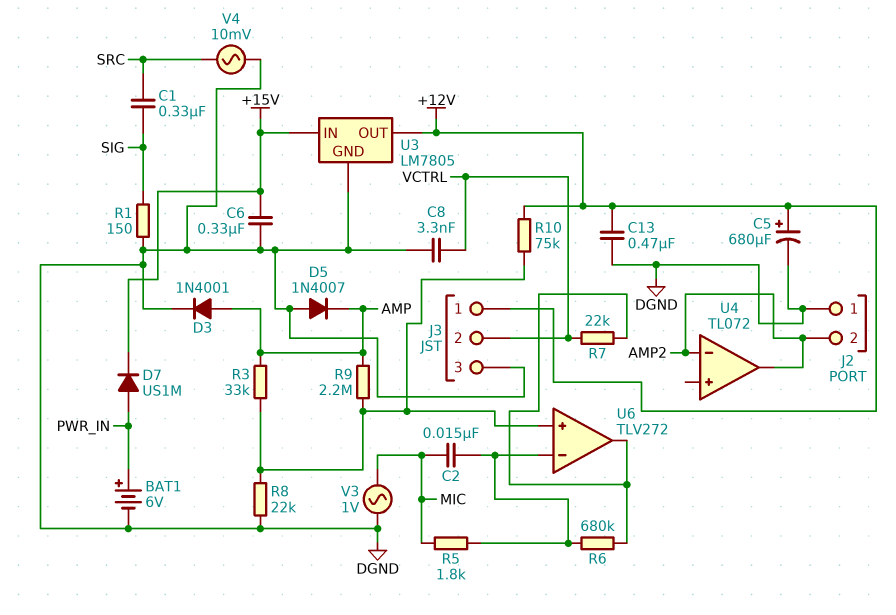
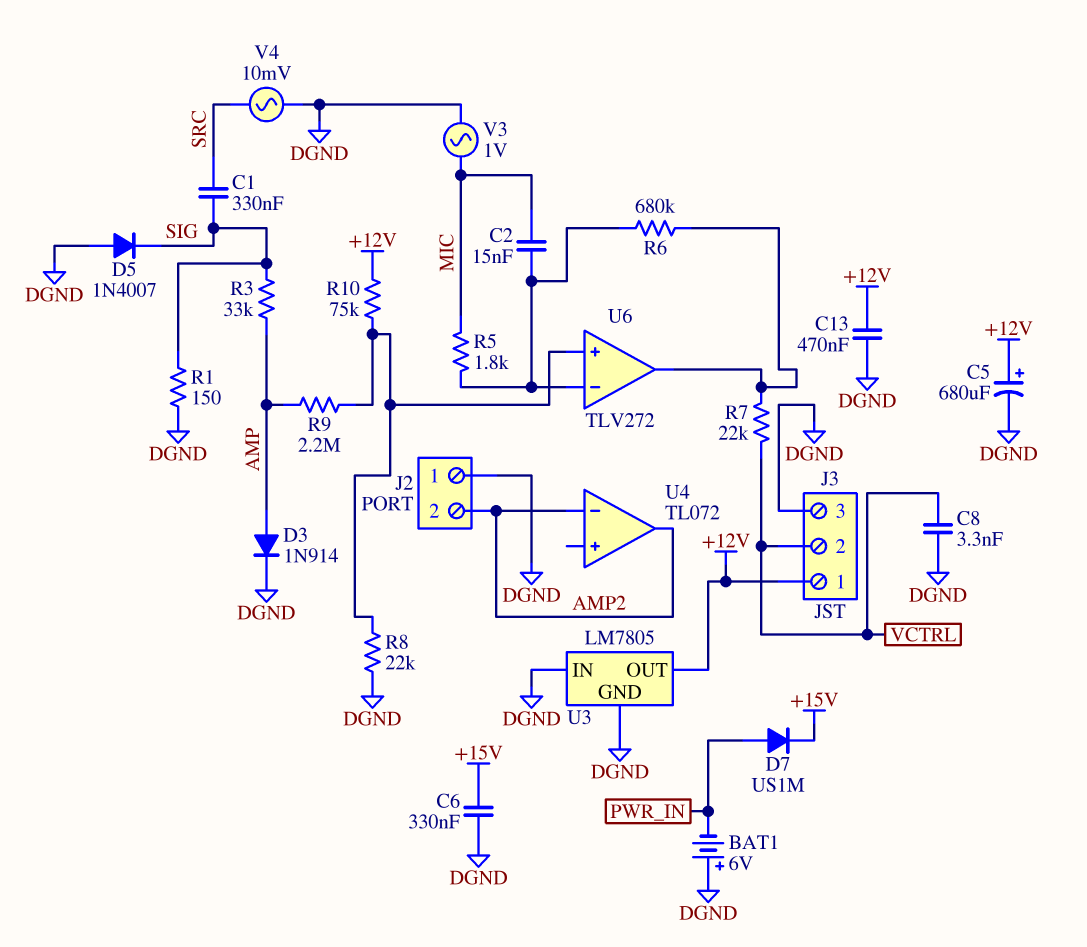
BAT1: 6V (plus PWR_IN, minus DGND) -> 6V (plus DGND, minus PWR_IN)
D3: diode 1N4001 (A AMP, K DGND) -> diode 1N914 (A AMP, K DGND)
D5: diode 1N4007 (A DGND, K AMP) -> diode 1N4007 (A DGND, K SIG)
R3: 33k (AMP, U6/in+) -> 33k (AMP, SIG)
U3 pin IN: +15V -> DGND

